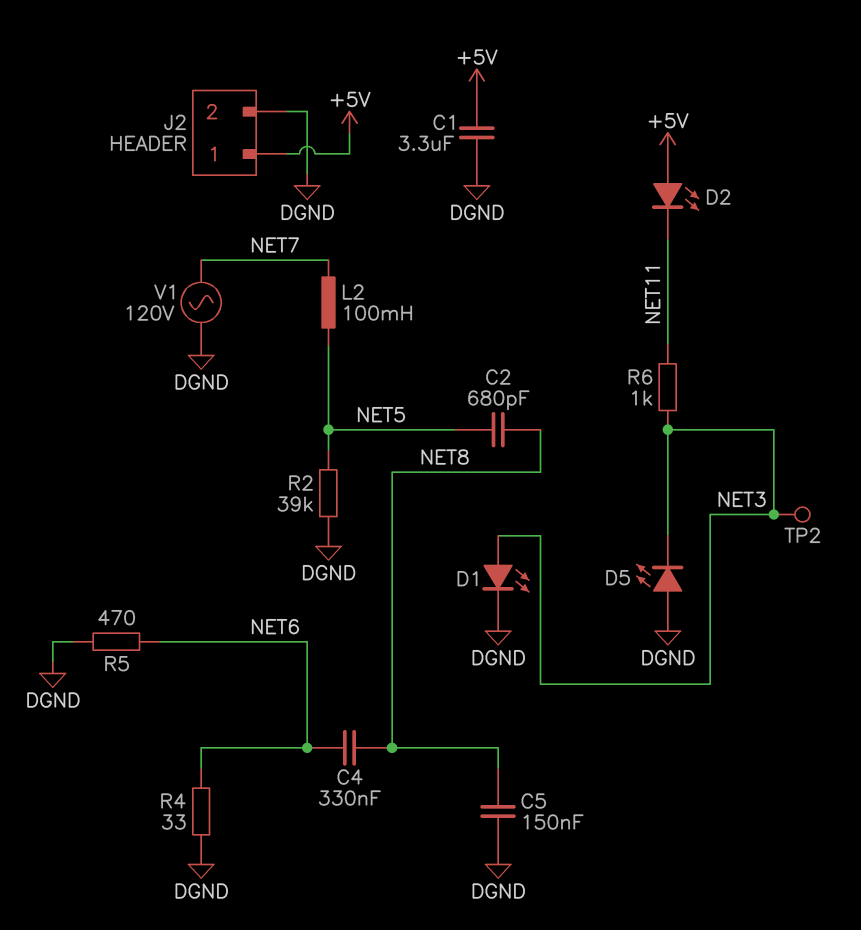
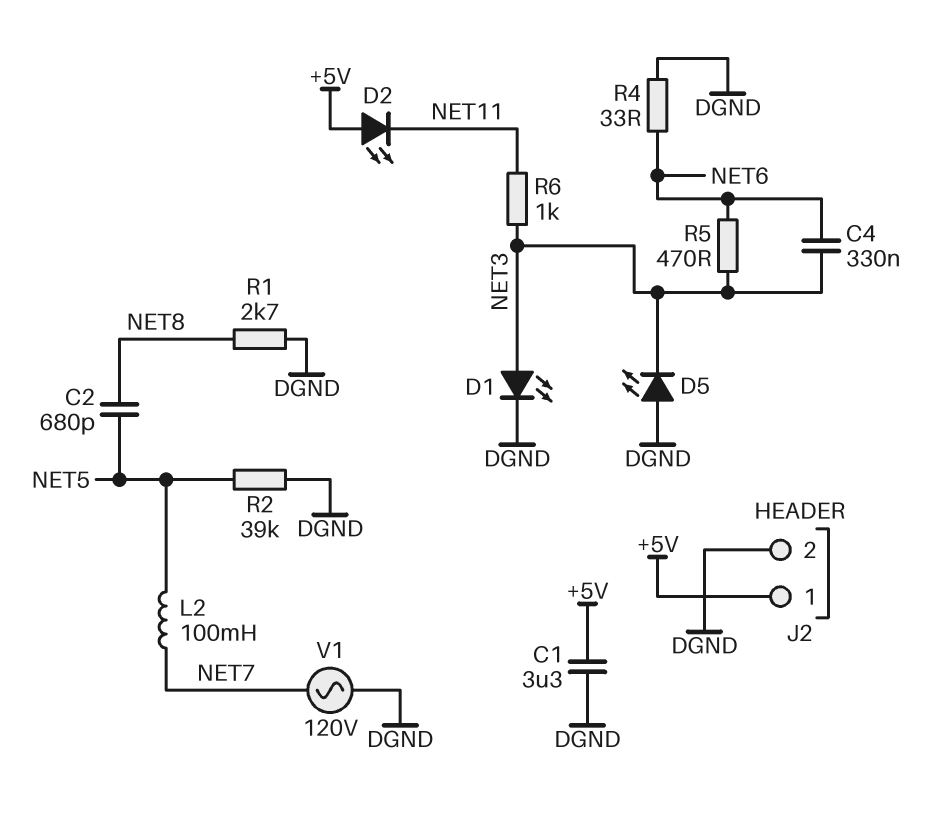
C4: 330nF (NET6, NET8) -> 330nF (NET3, NET6)
C5: 150nF (DGND, NET8) -> none
R1: none -> 2.7k (DGND, NET8)
R5: 470 (DGND, NET6) -> 470 (NET3, NET6)
TP2: test point (NET3) -> none

